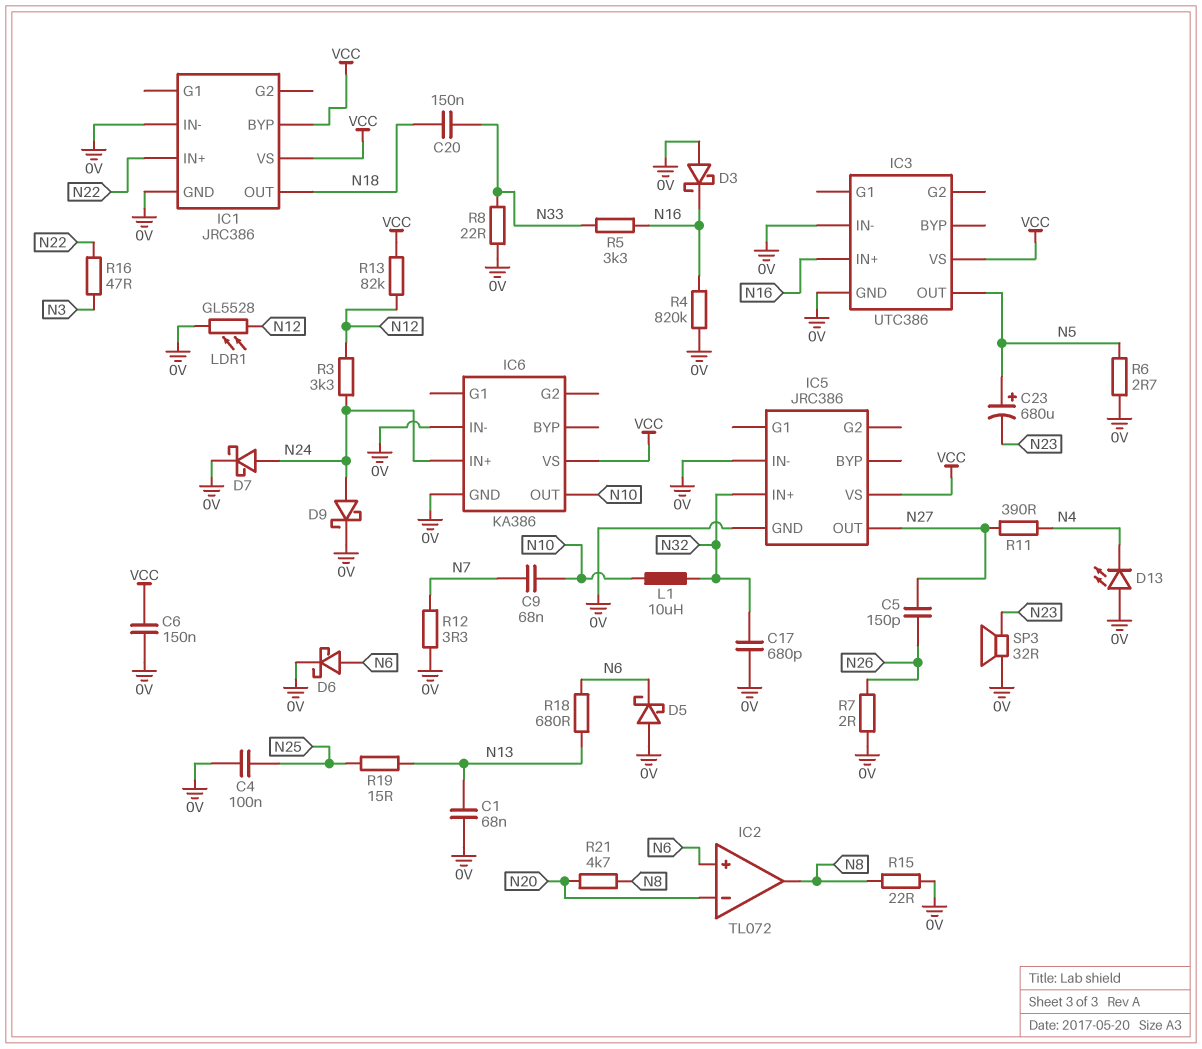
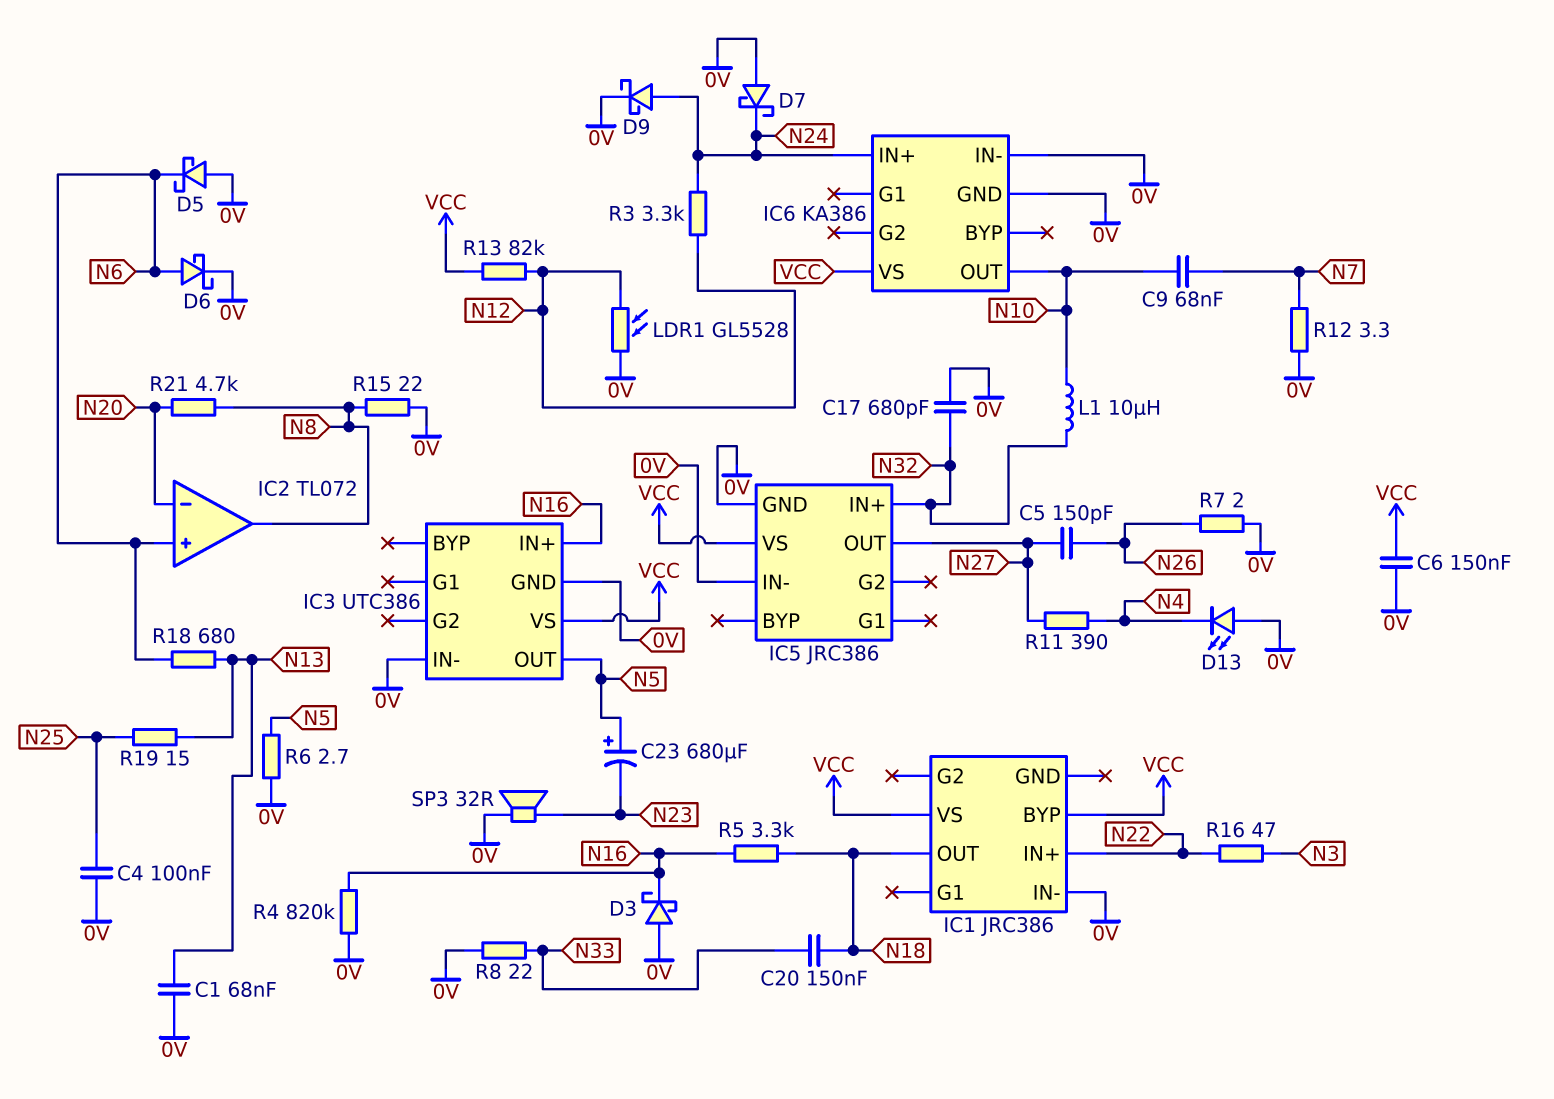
D7: schottky (A N24, K 0V) -> schottky (A 0V, K N24)
IC1 pin GND: 0V -> none
R5: 3.3k (N16, N33) -> 3.3k (N16, N18)

